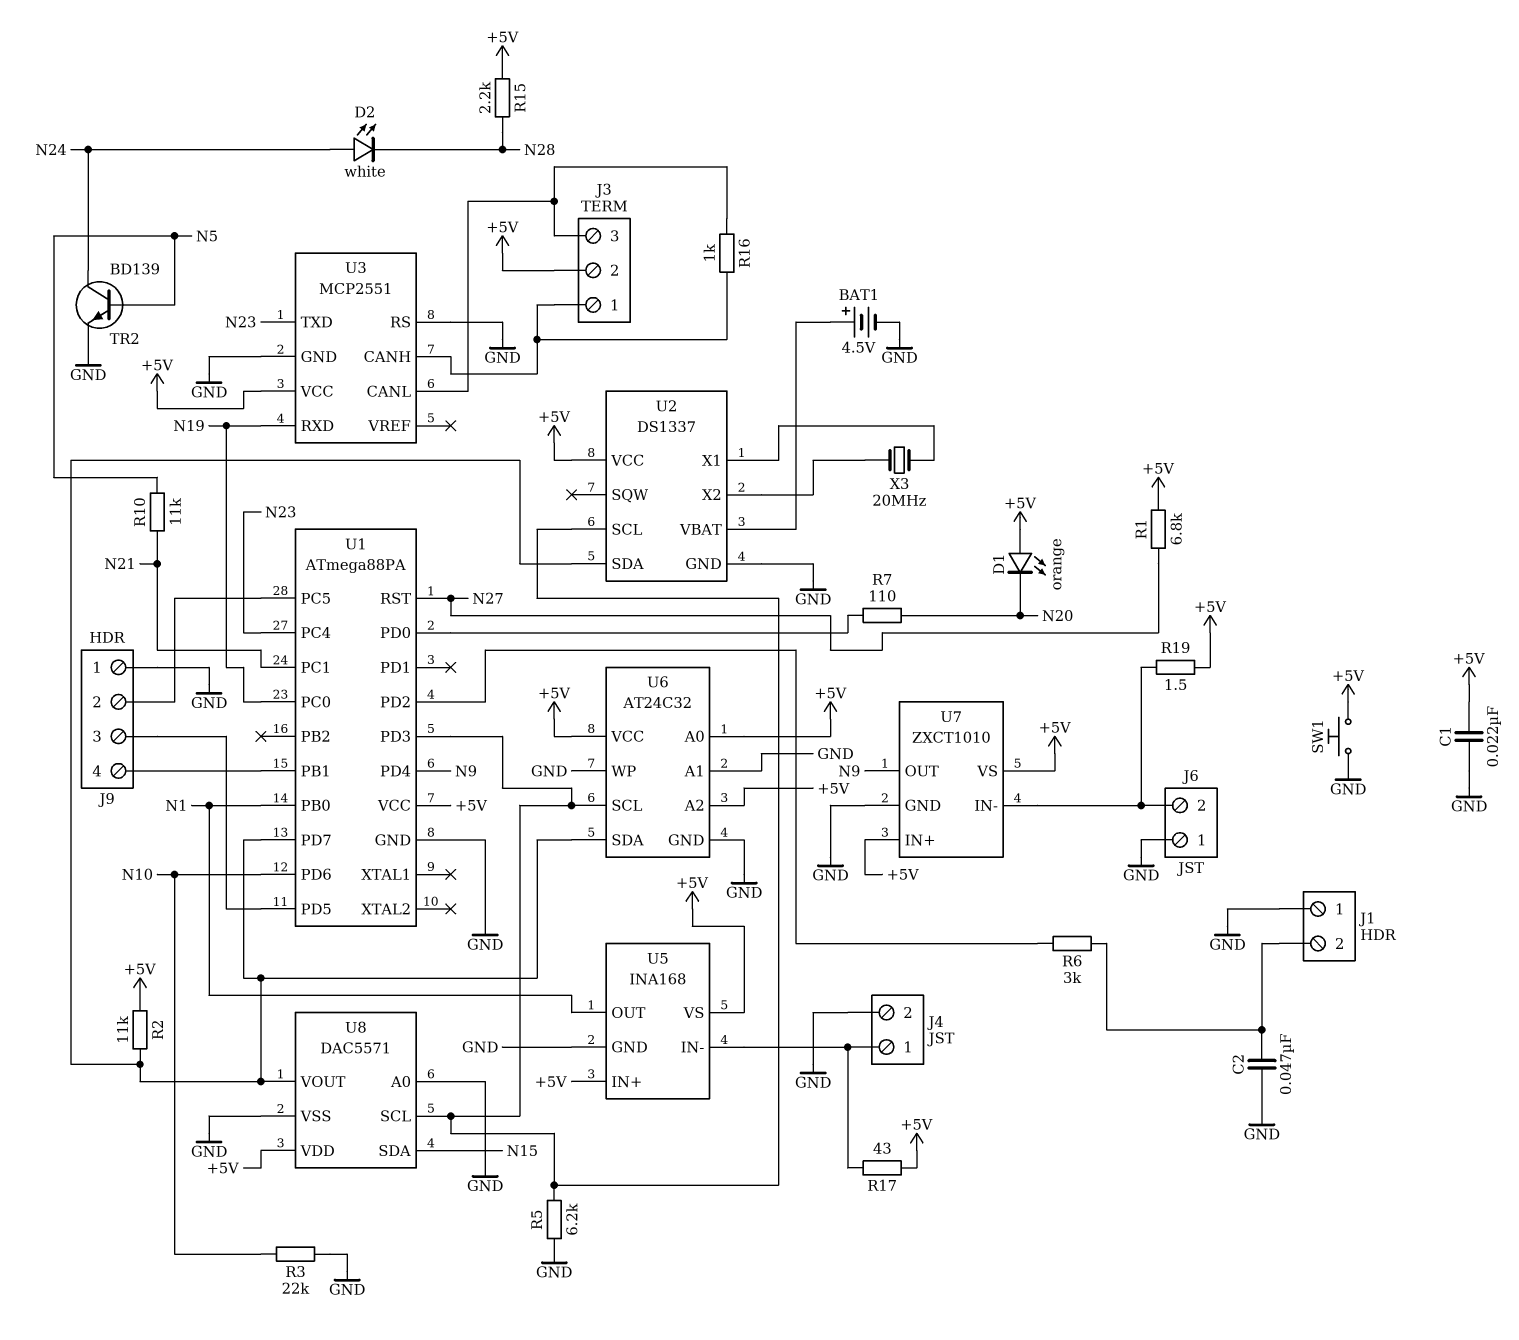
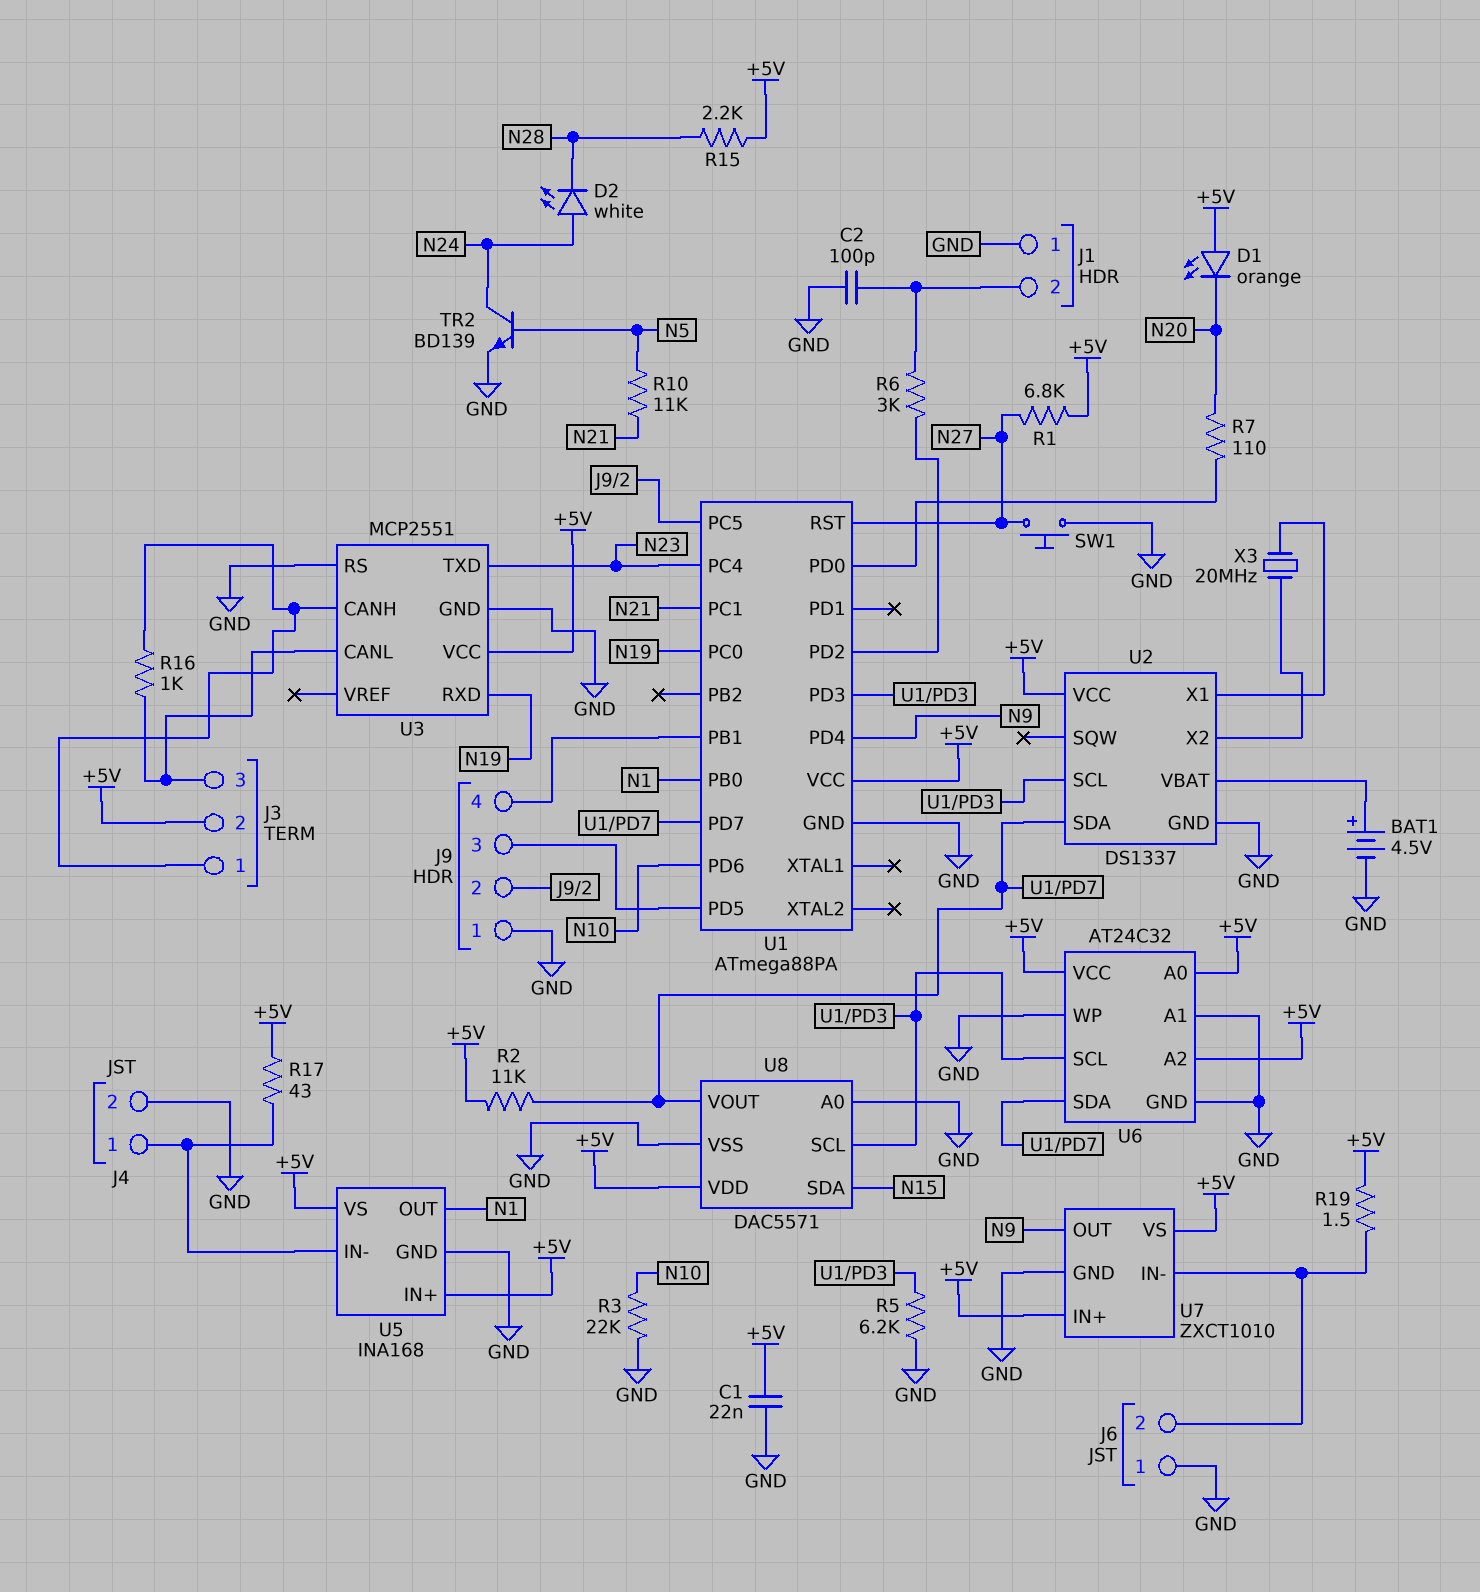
C2: 47nF (GND, J1/2) -> 100pF (GND, J1/2)
SW1: button (+5V, GND) -> button (GND, N27)

